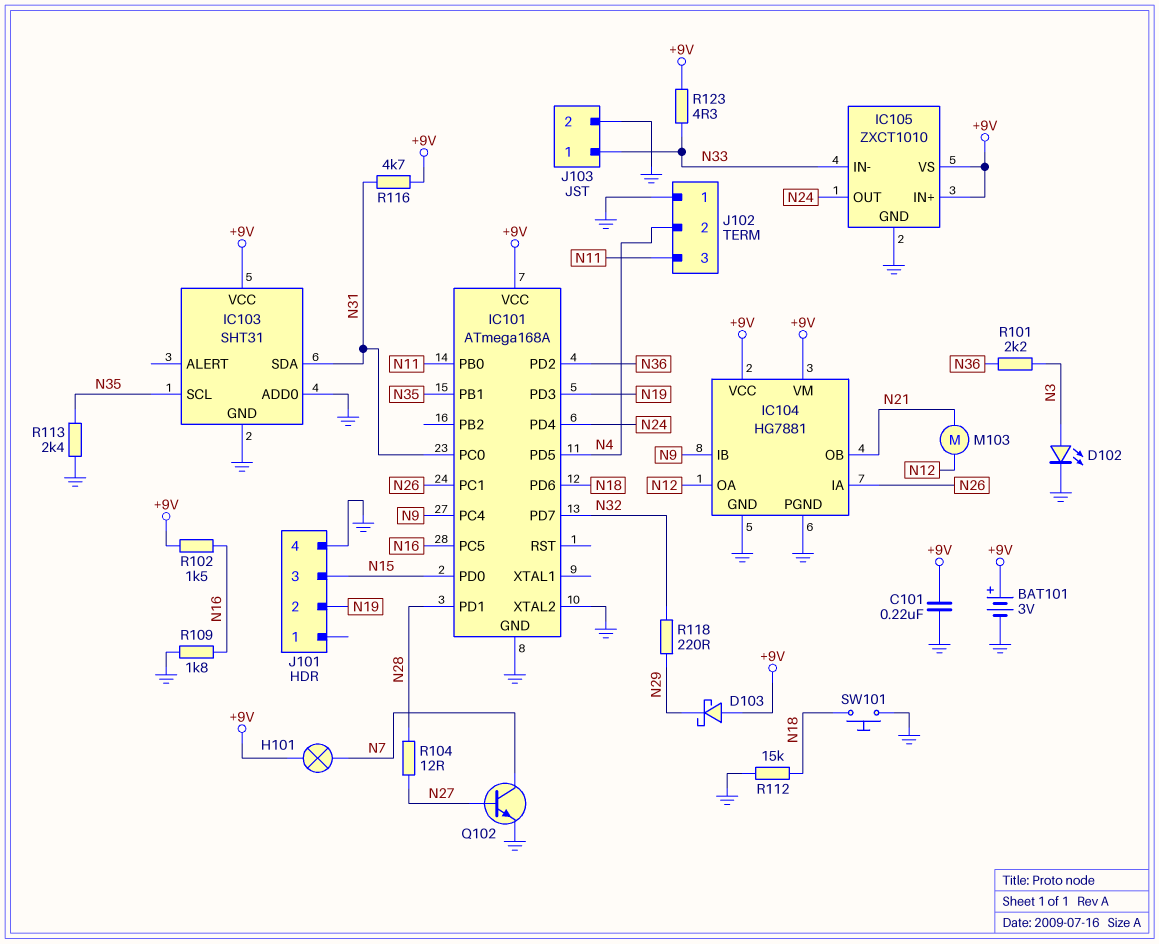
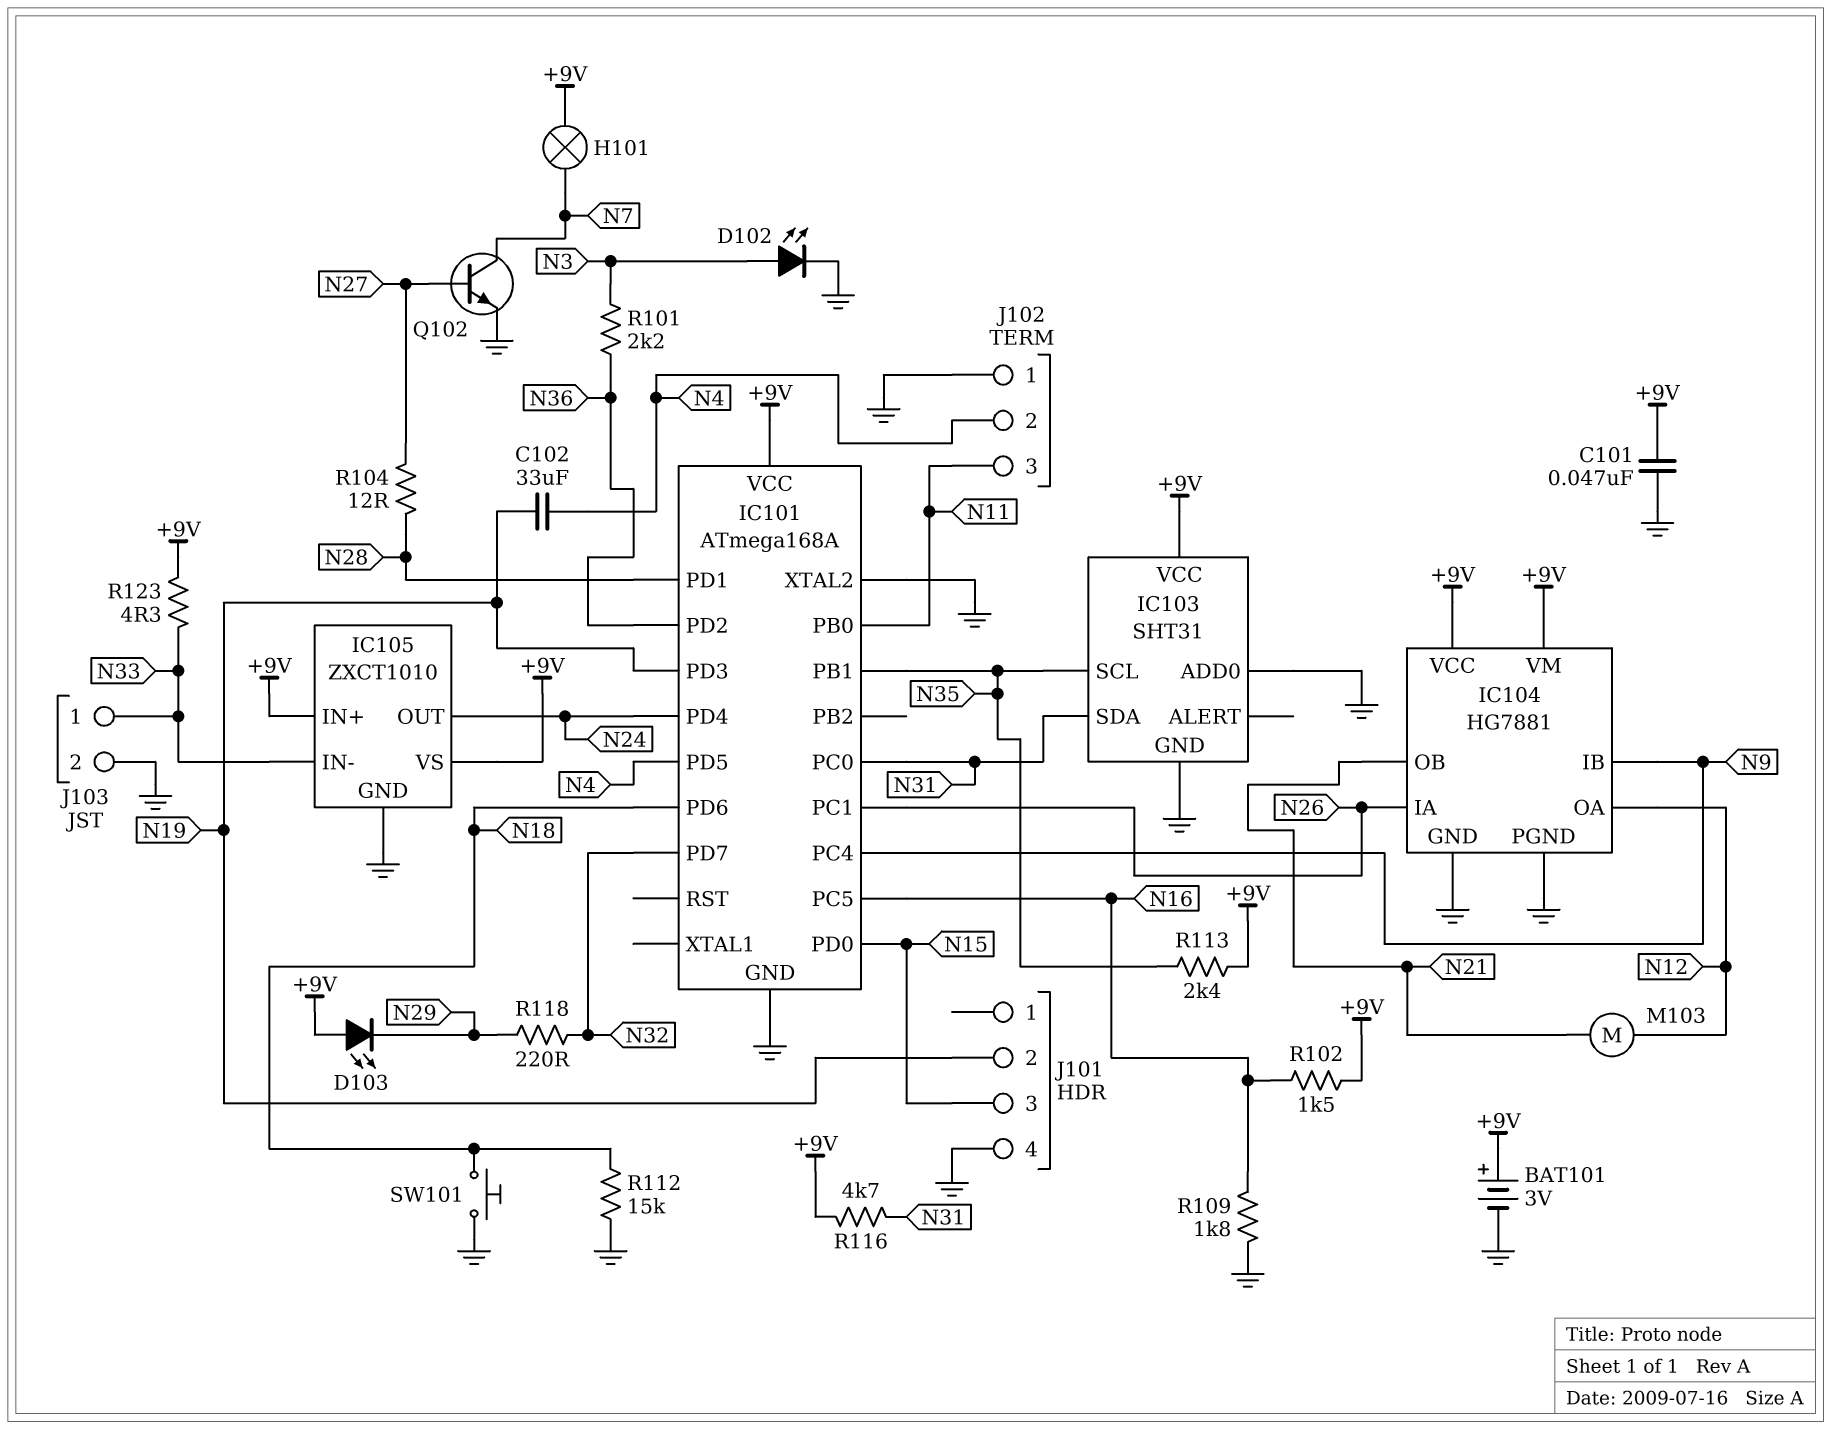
C101: 220nF (+9V, GND) -> 47nF (+9V, GND)
C102: none -> 33uF (N4, N19)
D103: schottky (A +9V, K N29) -> LED (A +9V, K N29)
R113: 2.4k (GND, N35) -> 2.4k (+9V, N35)

